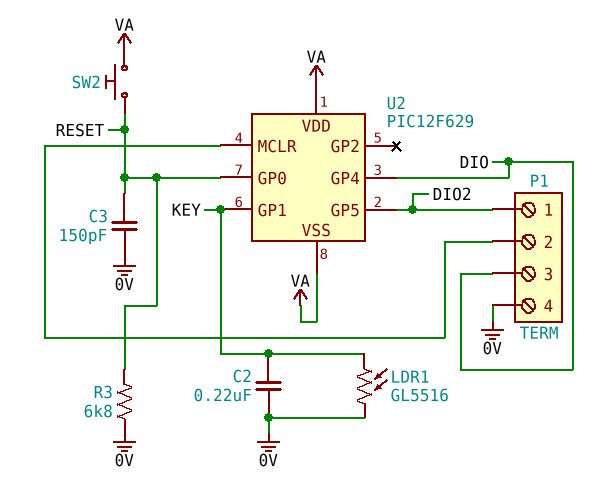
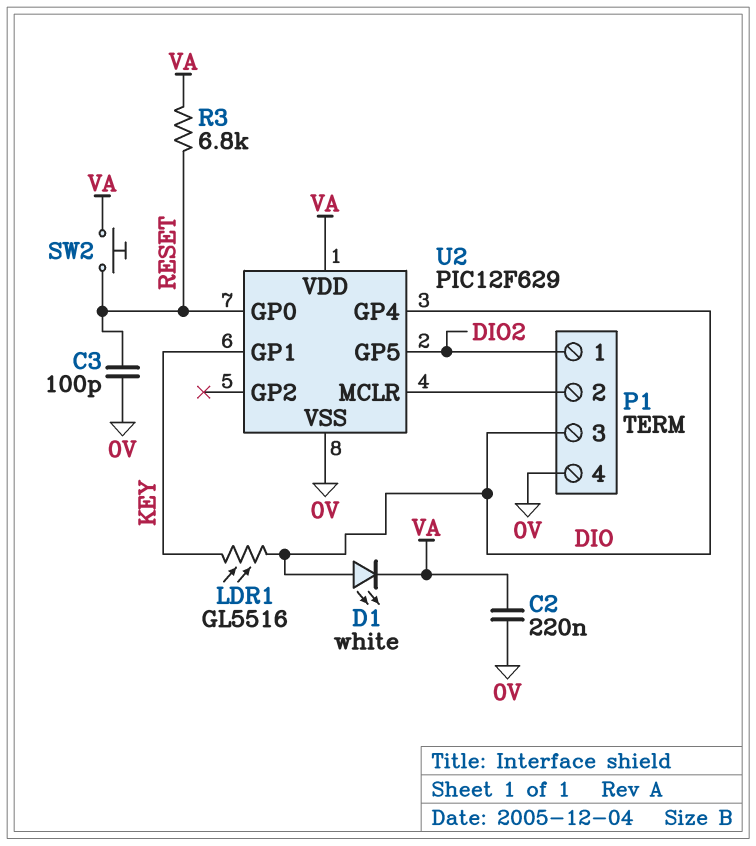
C2: 220nF (0V, KEY) -> 220nF (0V, VA)
C3: 150pF (0V, RESET) -> 100pF (0V, RESET)
D1: none -> LED white (A DIO, K VA)
LDR1: GL5516 (0V, KEY) -> GL5516 (DIO, KEY)
R3: 6.8k (0V, RESET) -> 6.8k (RESET, VA)
U2 pin VSS: VA -> 0V

